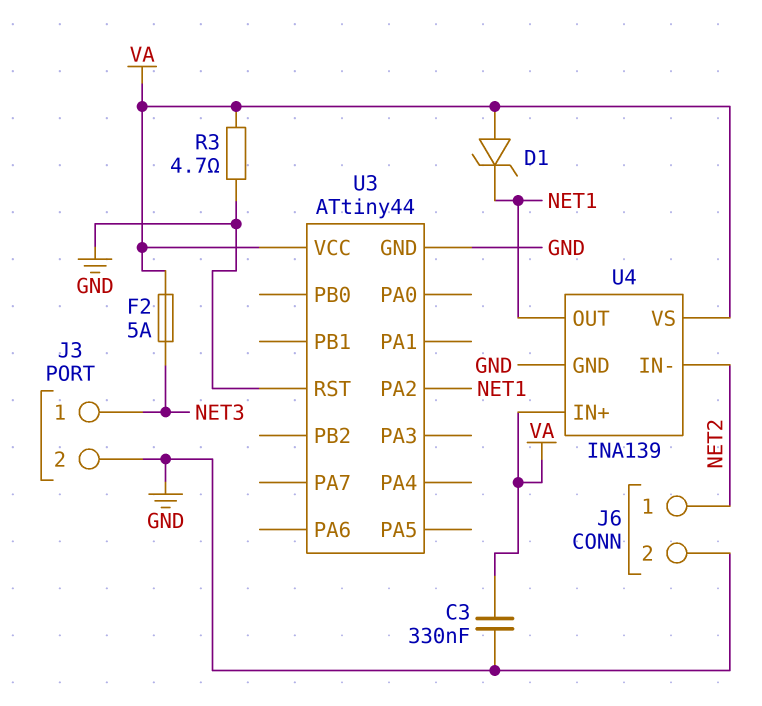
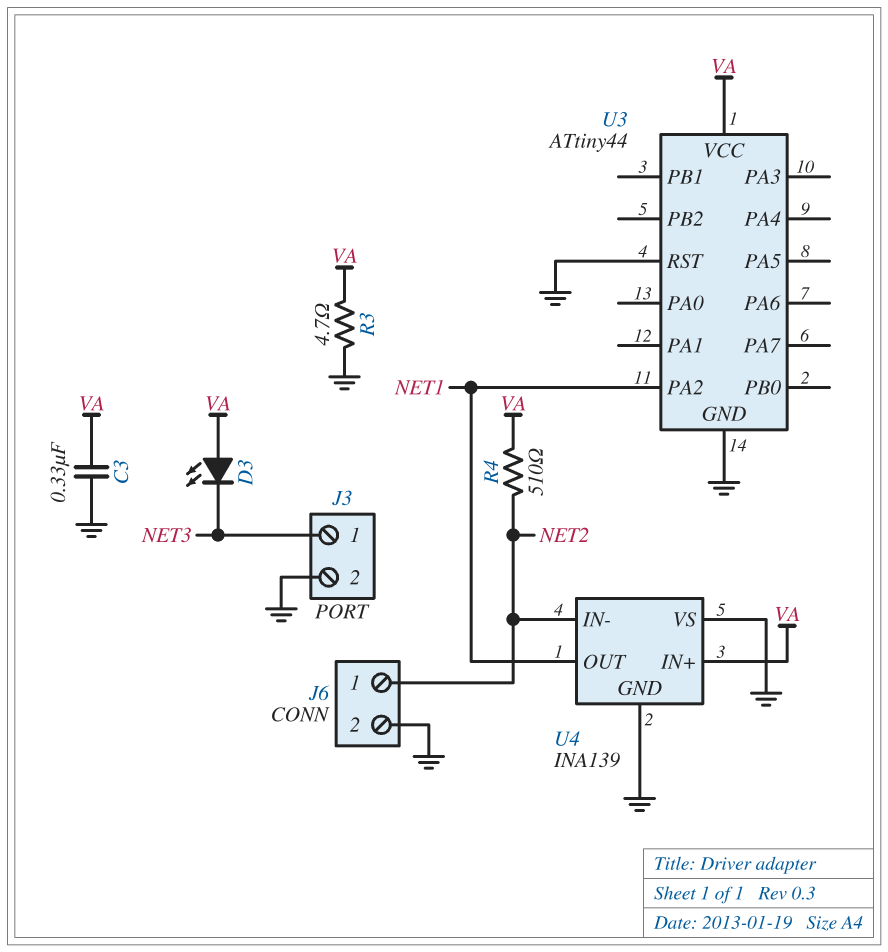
D1: zener (A VA, K NET1) -> none
D3: none -> LED (A VA, K NET3)
F2: 5A (NET3, VA) -> none
R4: none -> 510 (NET2, VA)
U4 pin VS: VA -> GND

